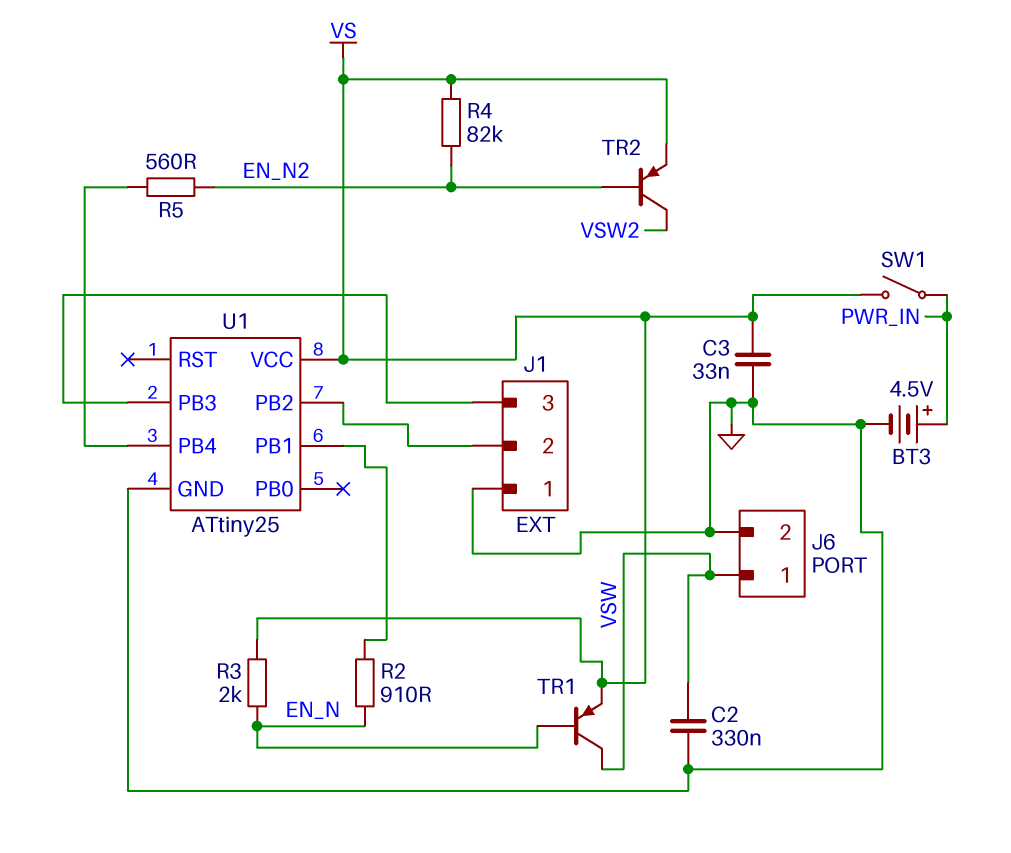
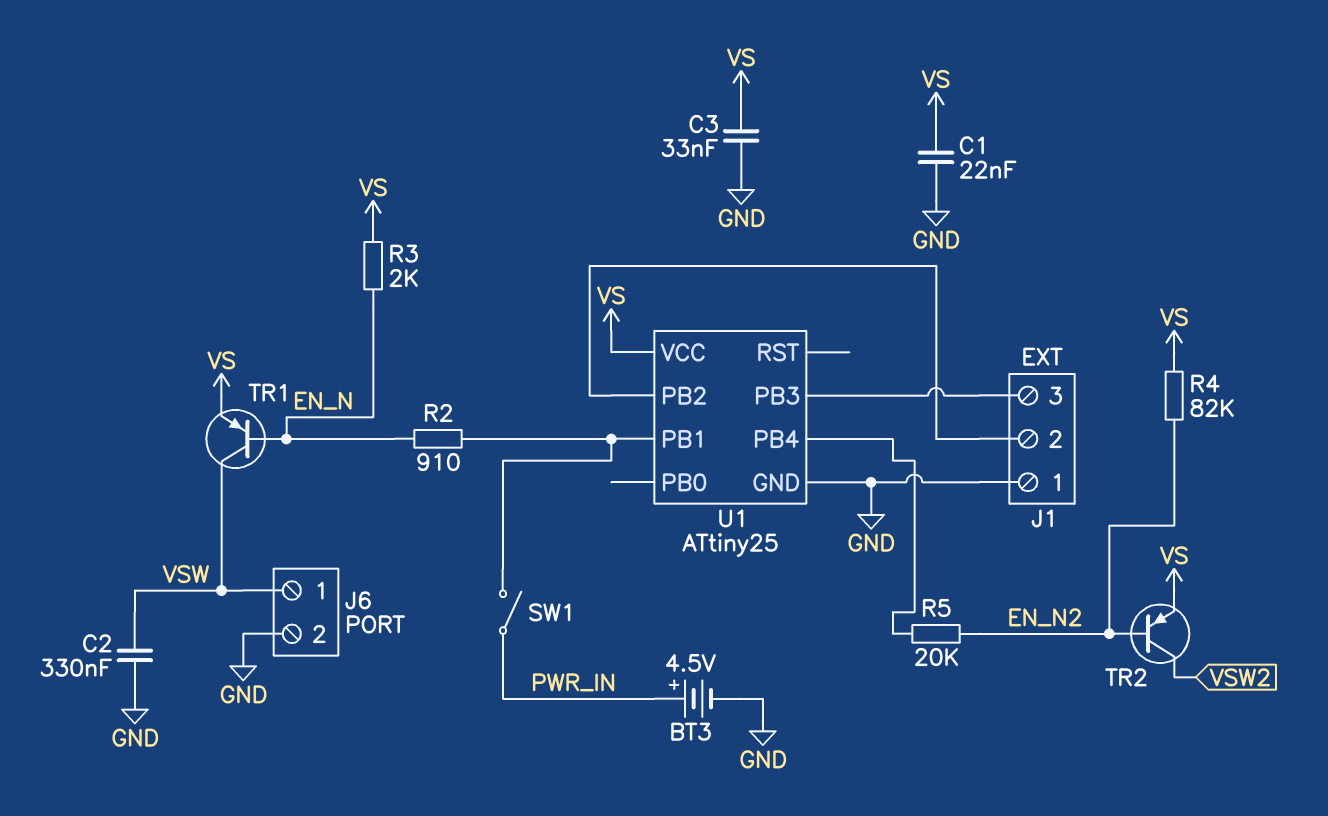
C1: none -> 22nF (GND, VS)
R5: 560 (EN_N2, U1/PB4) -> 20k (EN_N2, U1/PB4)
SW1: switch (PWR_IN, VS) -> switch (PWR_IN, U1/PB1)

